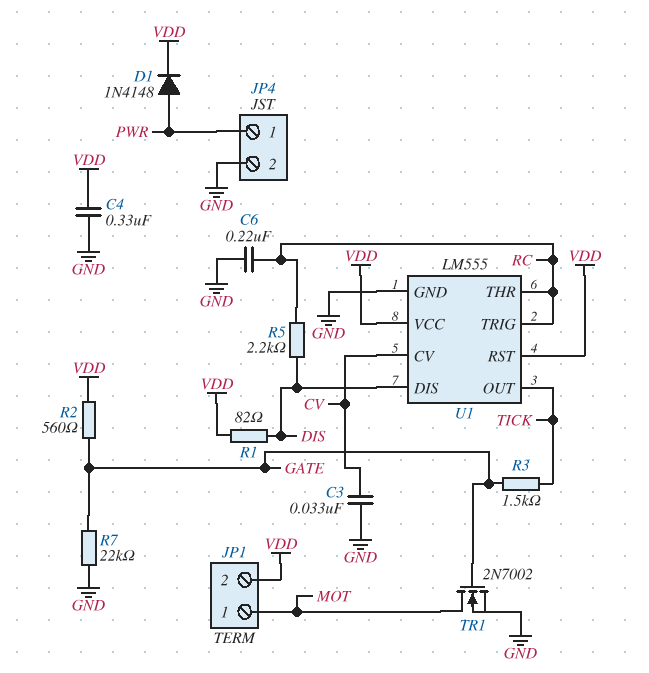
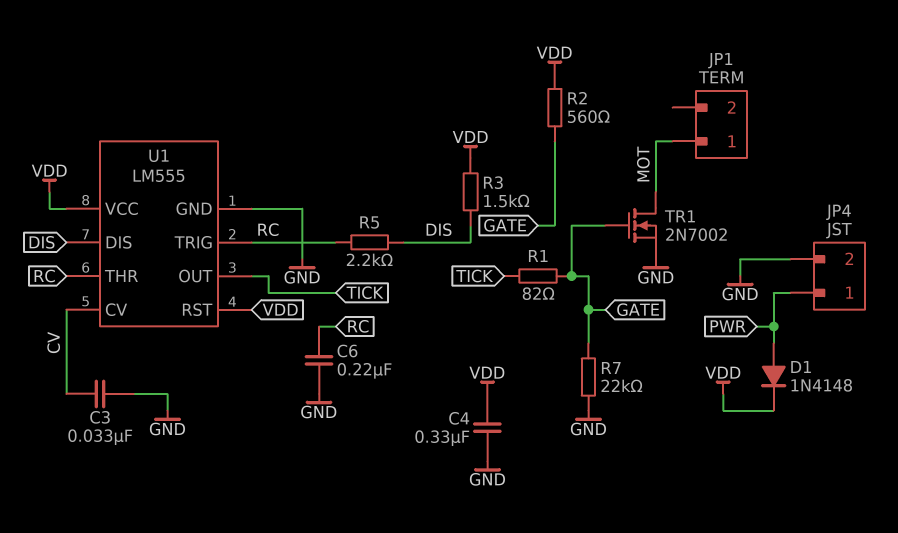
JP1 pin 2: VDD -> none
R1: 82 (DIS, VDD) -> 82 (GATE, TICK)
R3: 1.5k (GATE, TICK) -> 1.5k (DIS, VDD)

